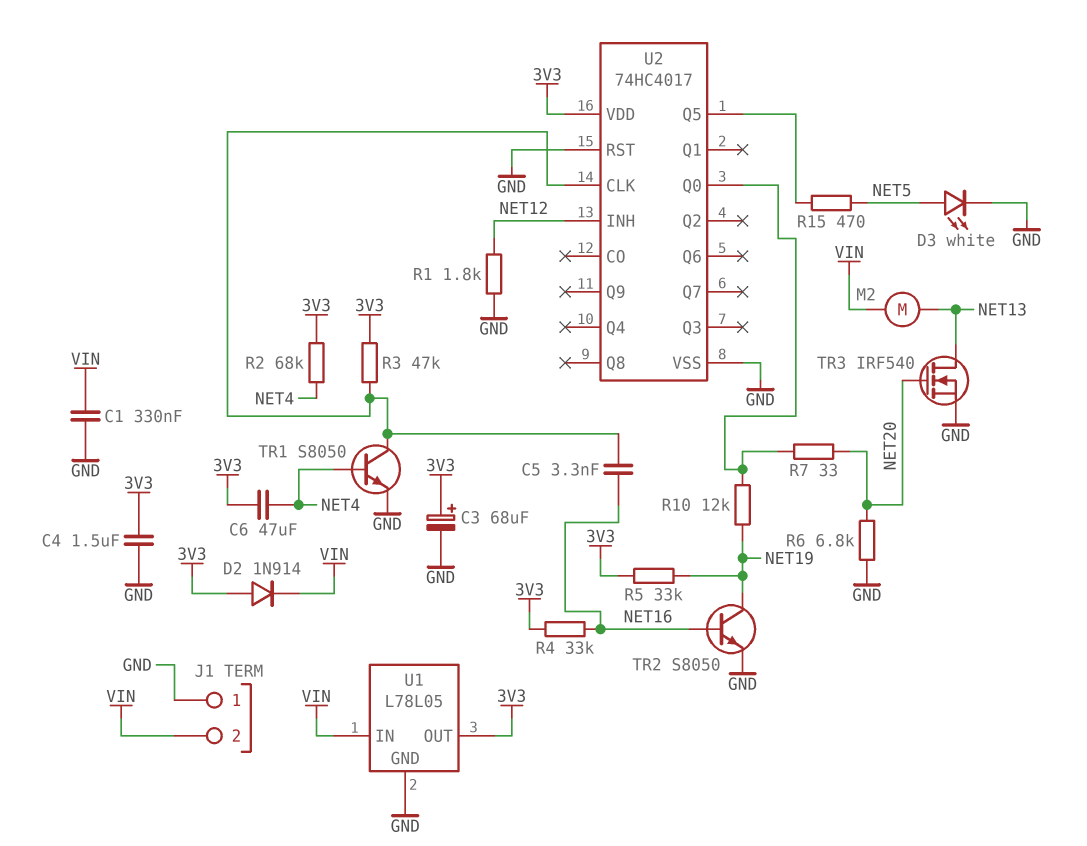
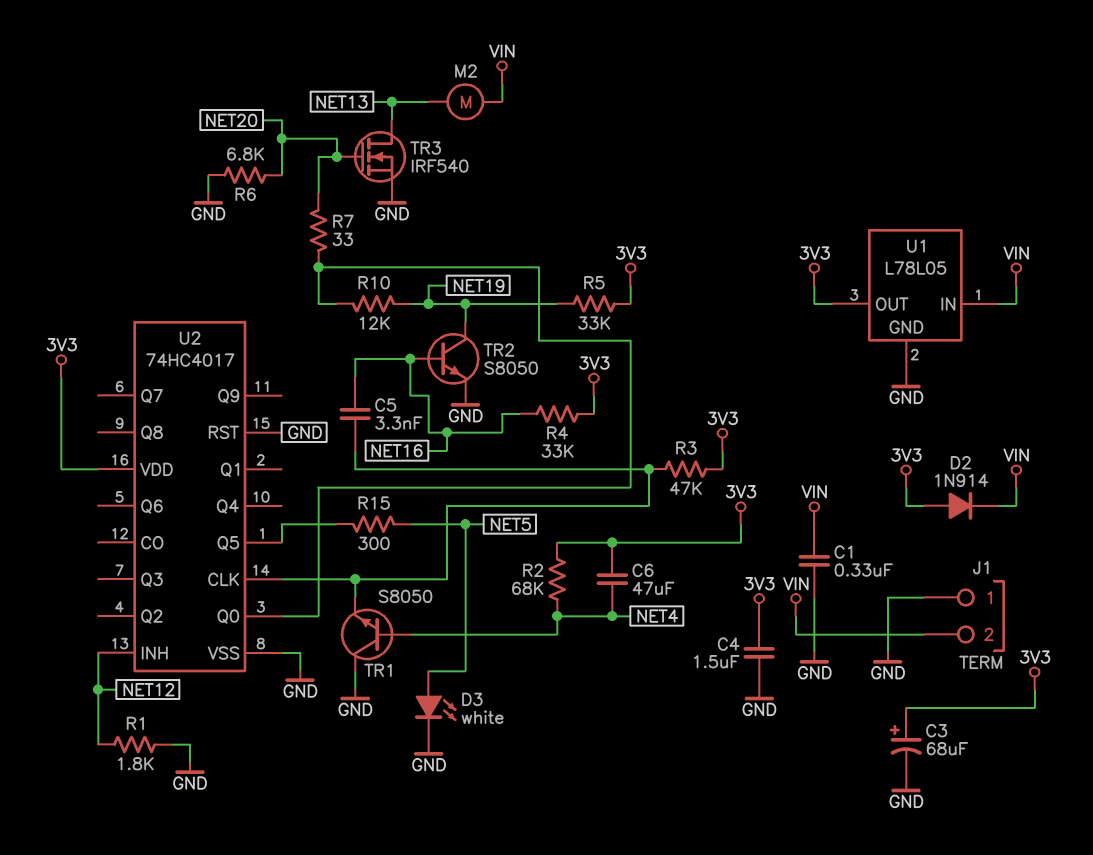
R15: 470 (NET5, U2/Q5) -> 300 (NET5, U2/Q5)
TR1: NPN S8050 (B NET4, C U2/CLK, E GND) -> NPN S8050 (B NET4, C GND, E U2/CLK)

